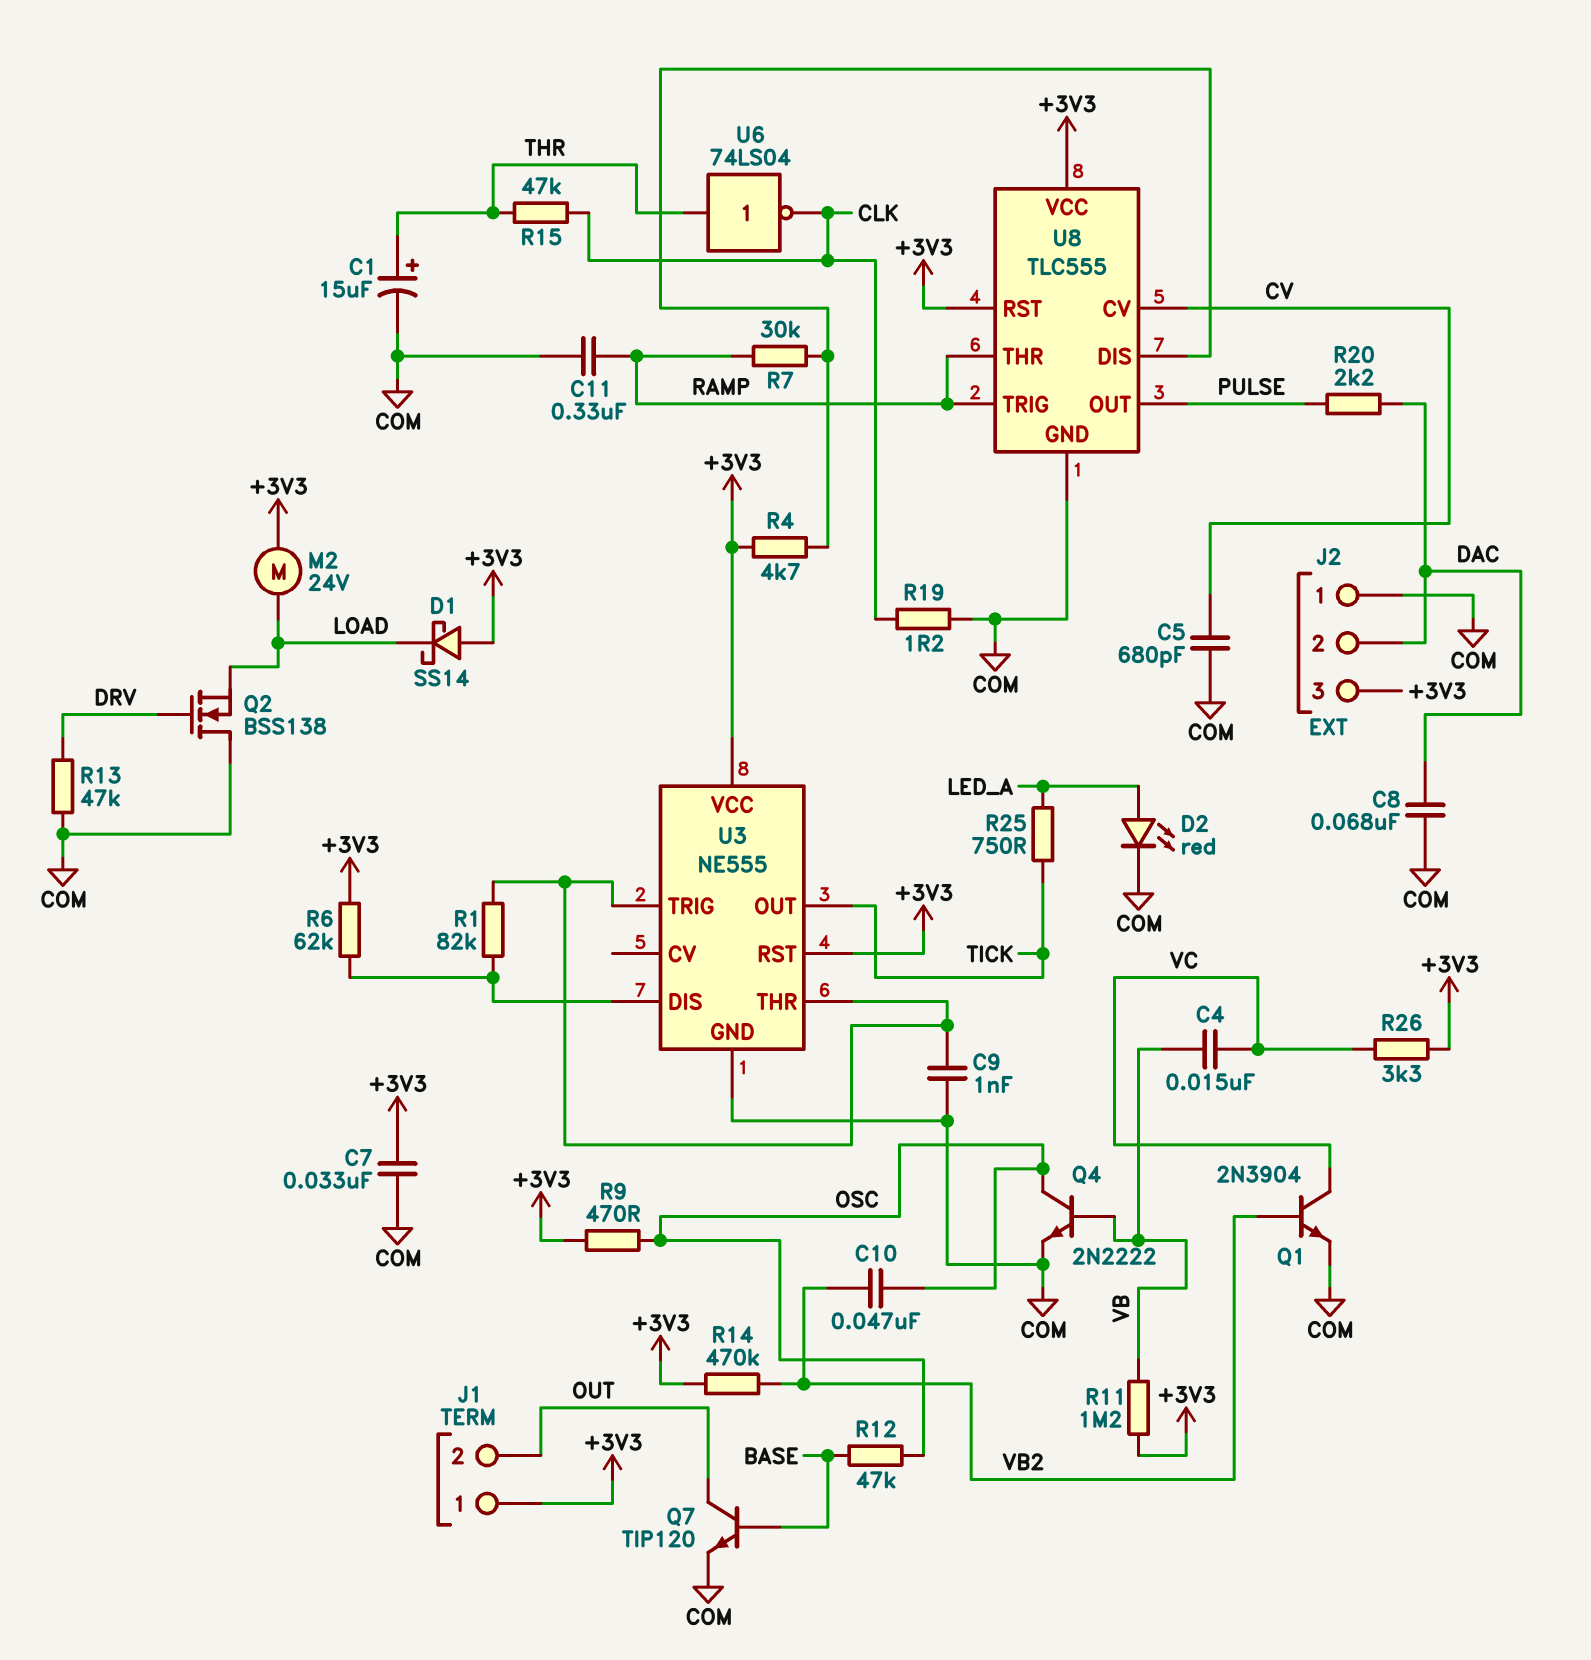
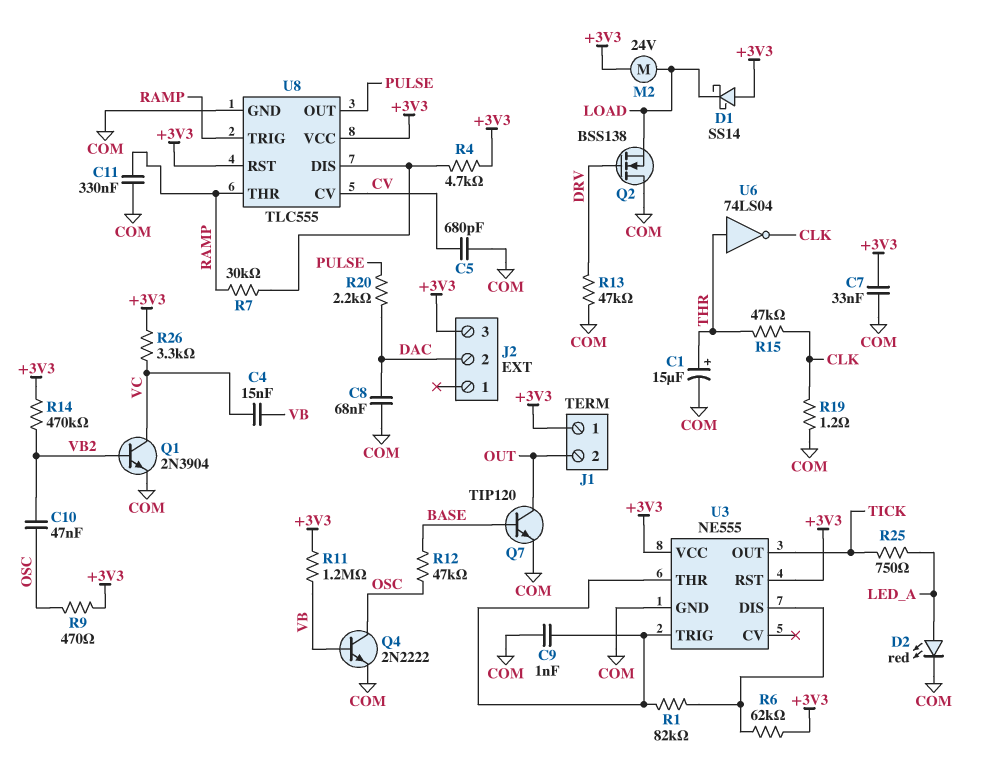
J2 pin 1: COM -> none

